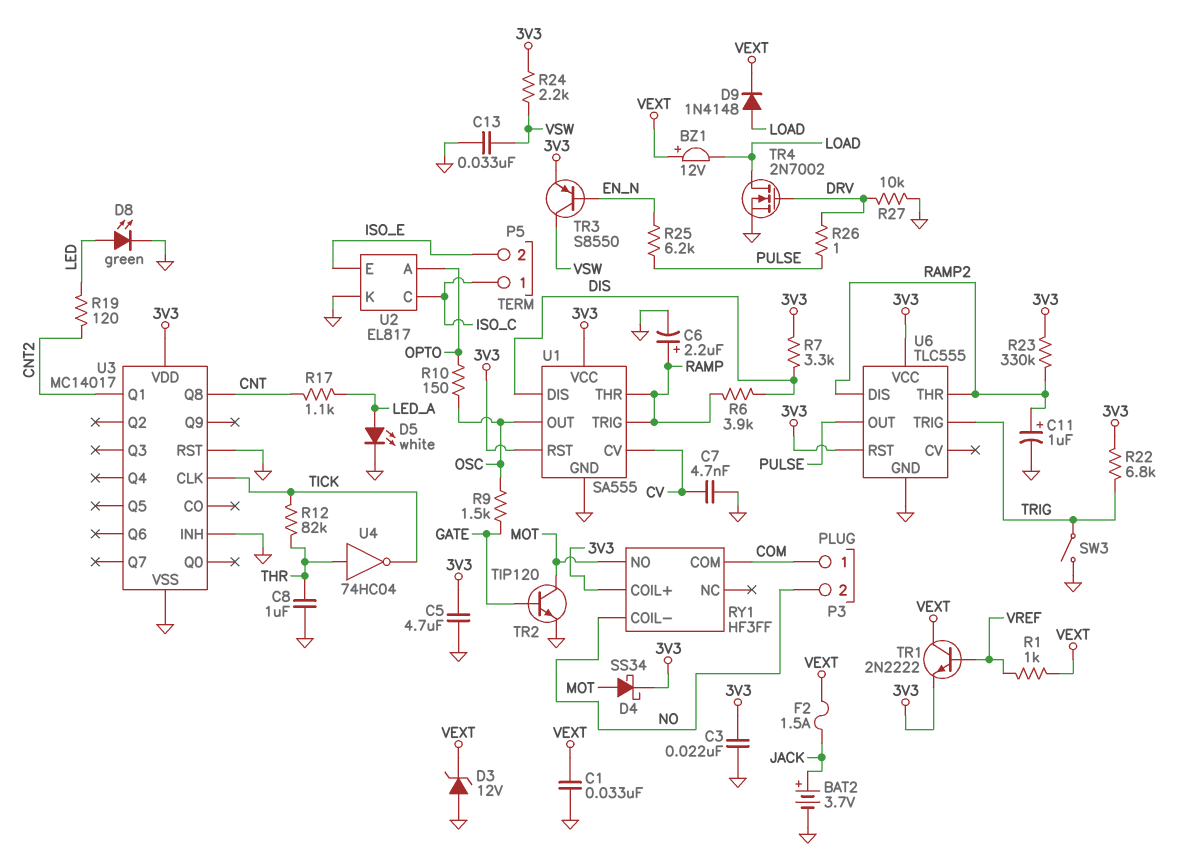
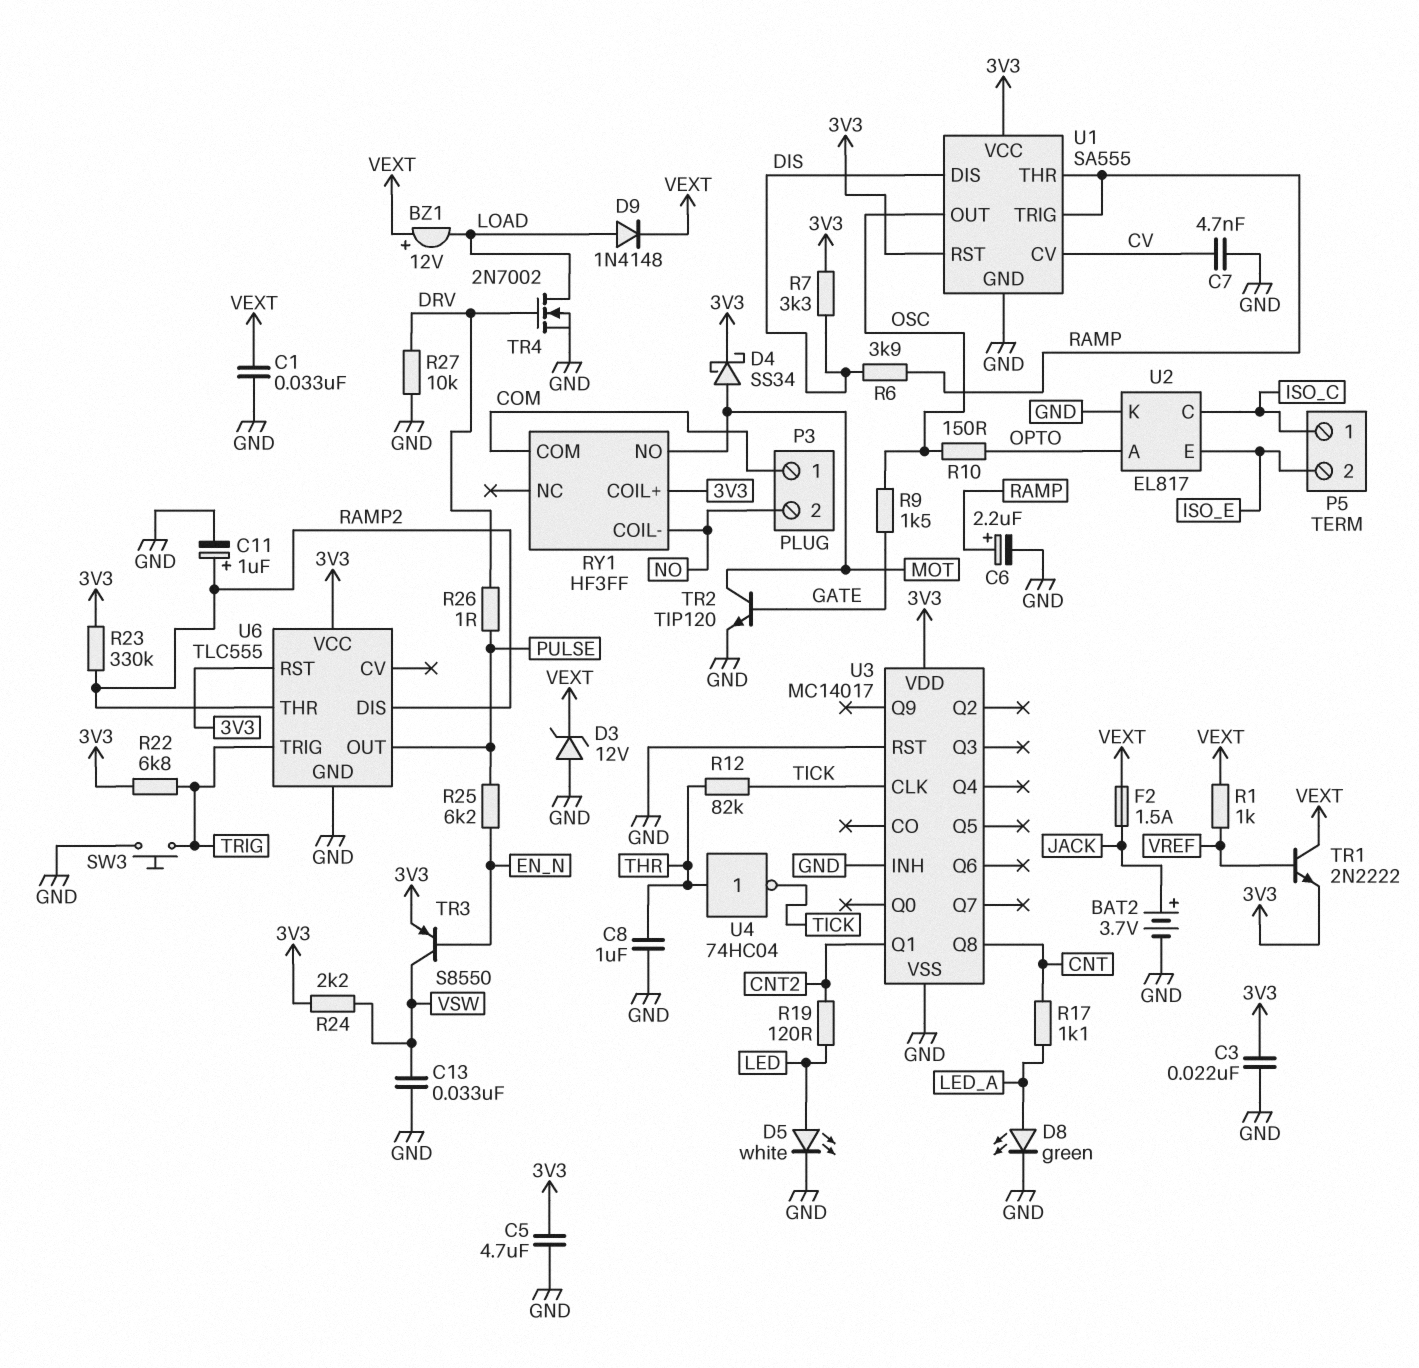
D5: LED white (A LED_A, K GND) -> LED white (A LED, K GND)
D8: LED green (A LED, K GND) -> LED green (A LED_A, K GND)
SW3: switch (GND, TRIG) -> button (GND, TRIG)

